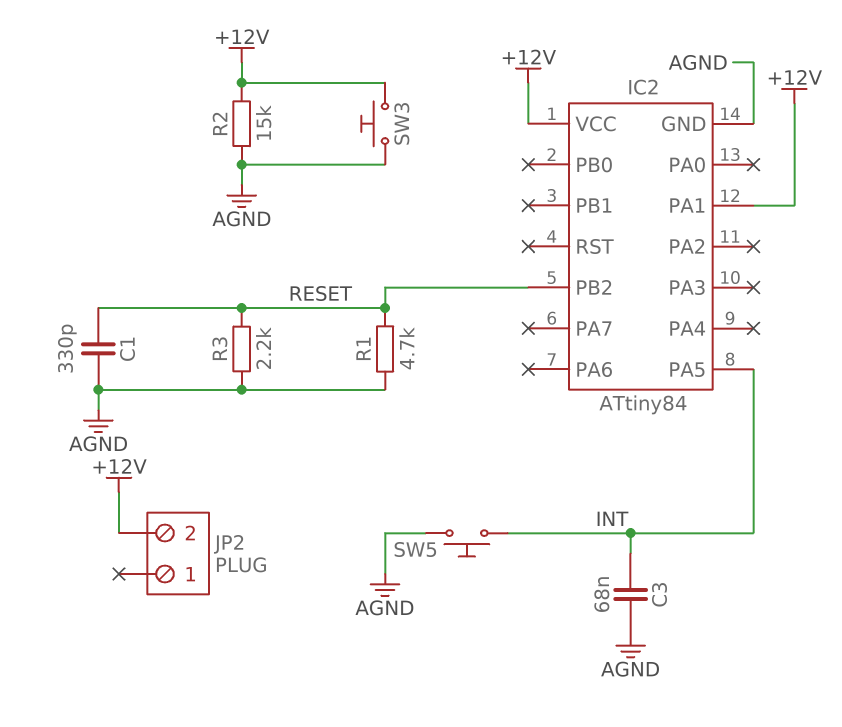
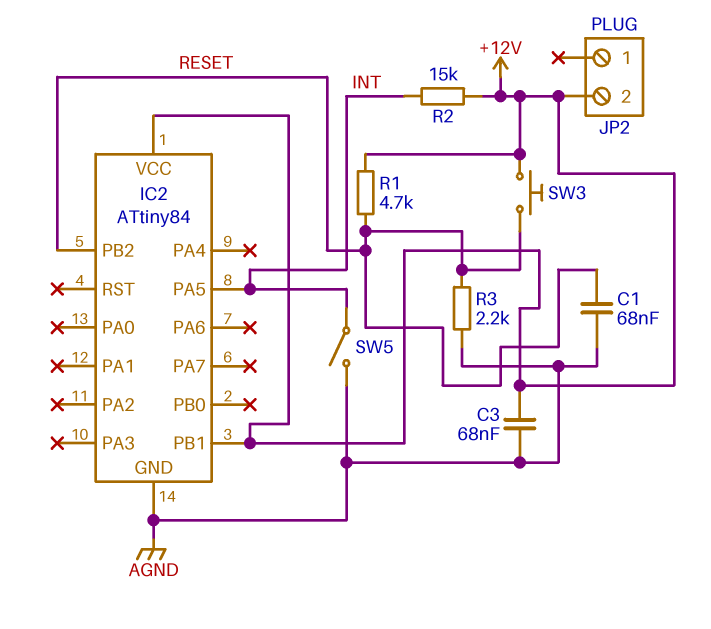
C1: 330pF (AGND, RESET) -> 68nF (AGND, RESET)
C3: 68nF (AGND, INT) -> 68nF (+12V, AGND)
IC2 pin PA1: +12V -> none
IC2 pin PB1: none -> +12V
R1: 4.7k (AGND, RESET) -> 4.7k (+12V, RESET)
R2: 15k (+12V, AGND) -> 15k (+12V, INT)
SW3: button (+12V, AGND) -> button (+12V, RESET)
SW5: button (AGND, INT) -> switch (AGND, INT)

